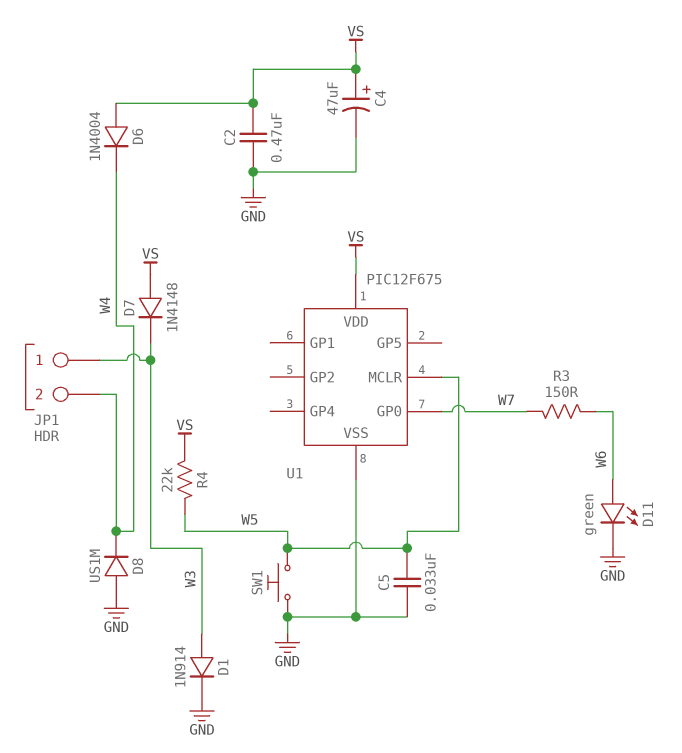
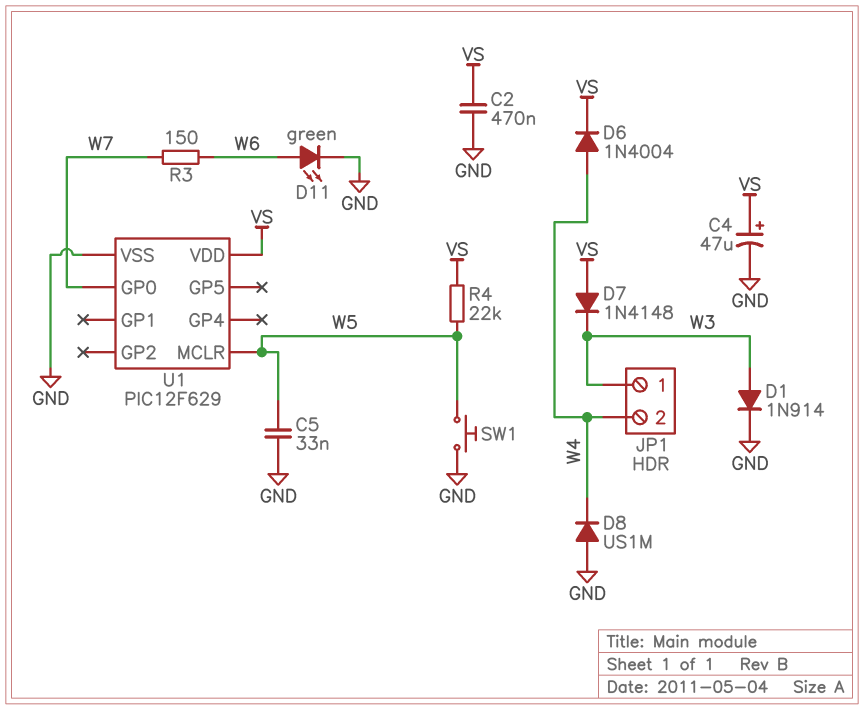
D6: diode 1N4004 (A VS, K W4) -> diode 1N4004 (A W4, K VS)
U1: PIC12F675 -> PIC12F629

